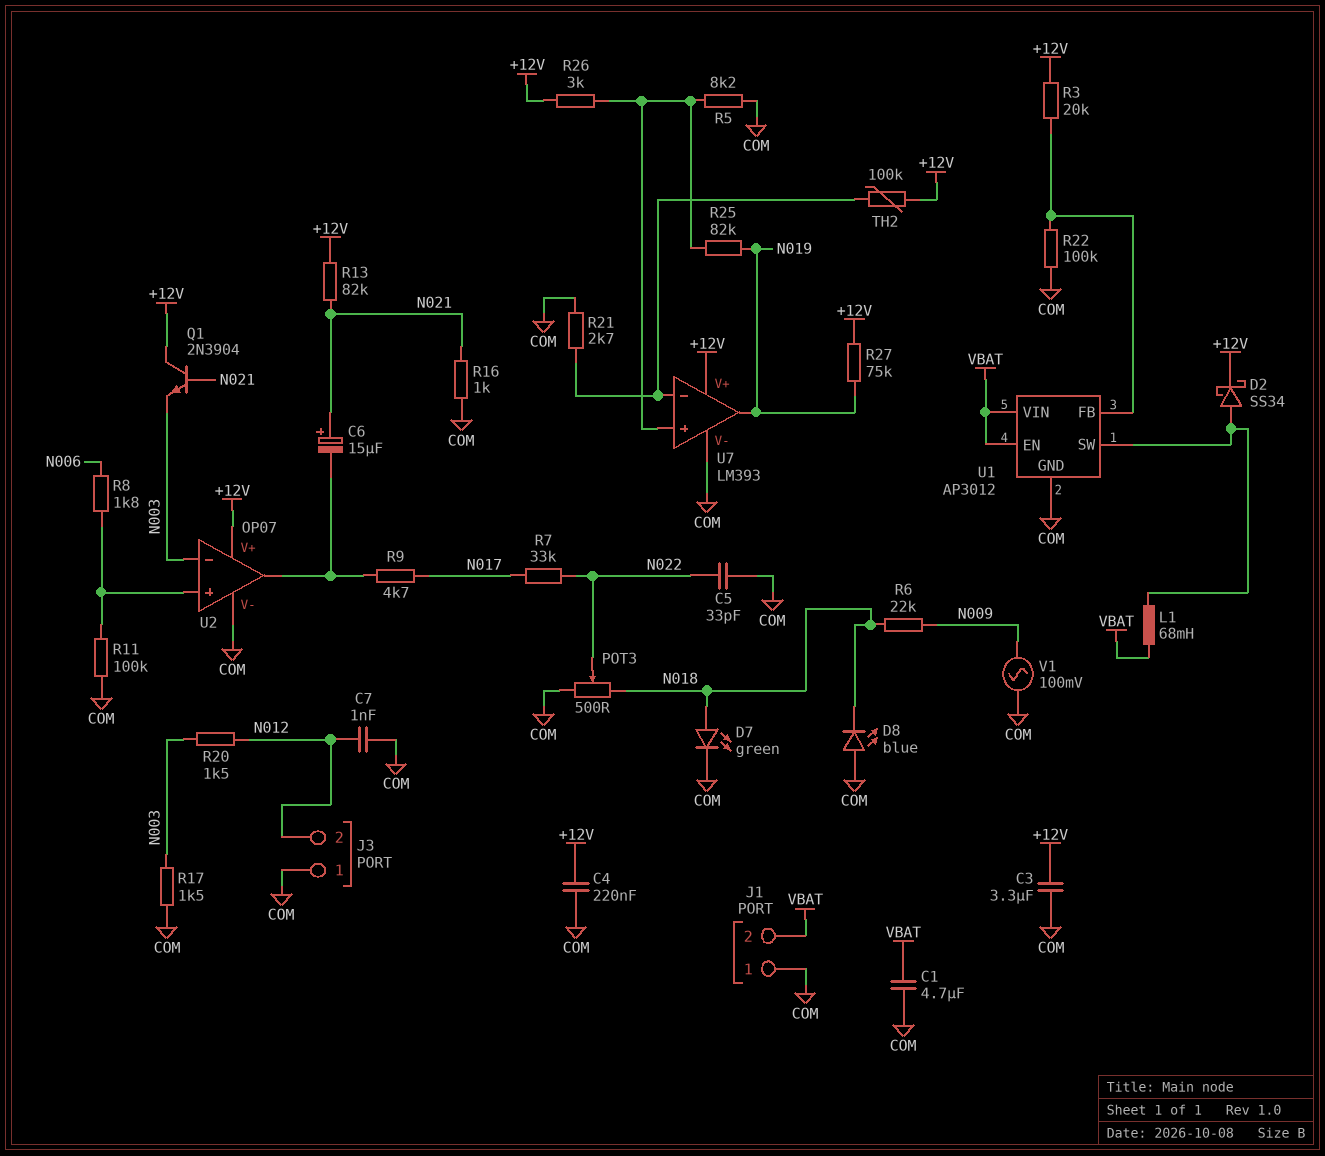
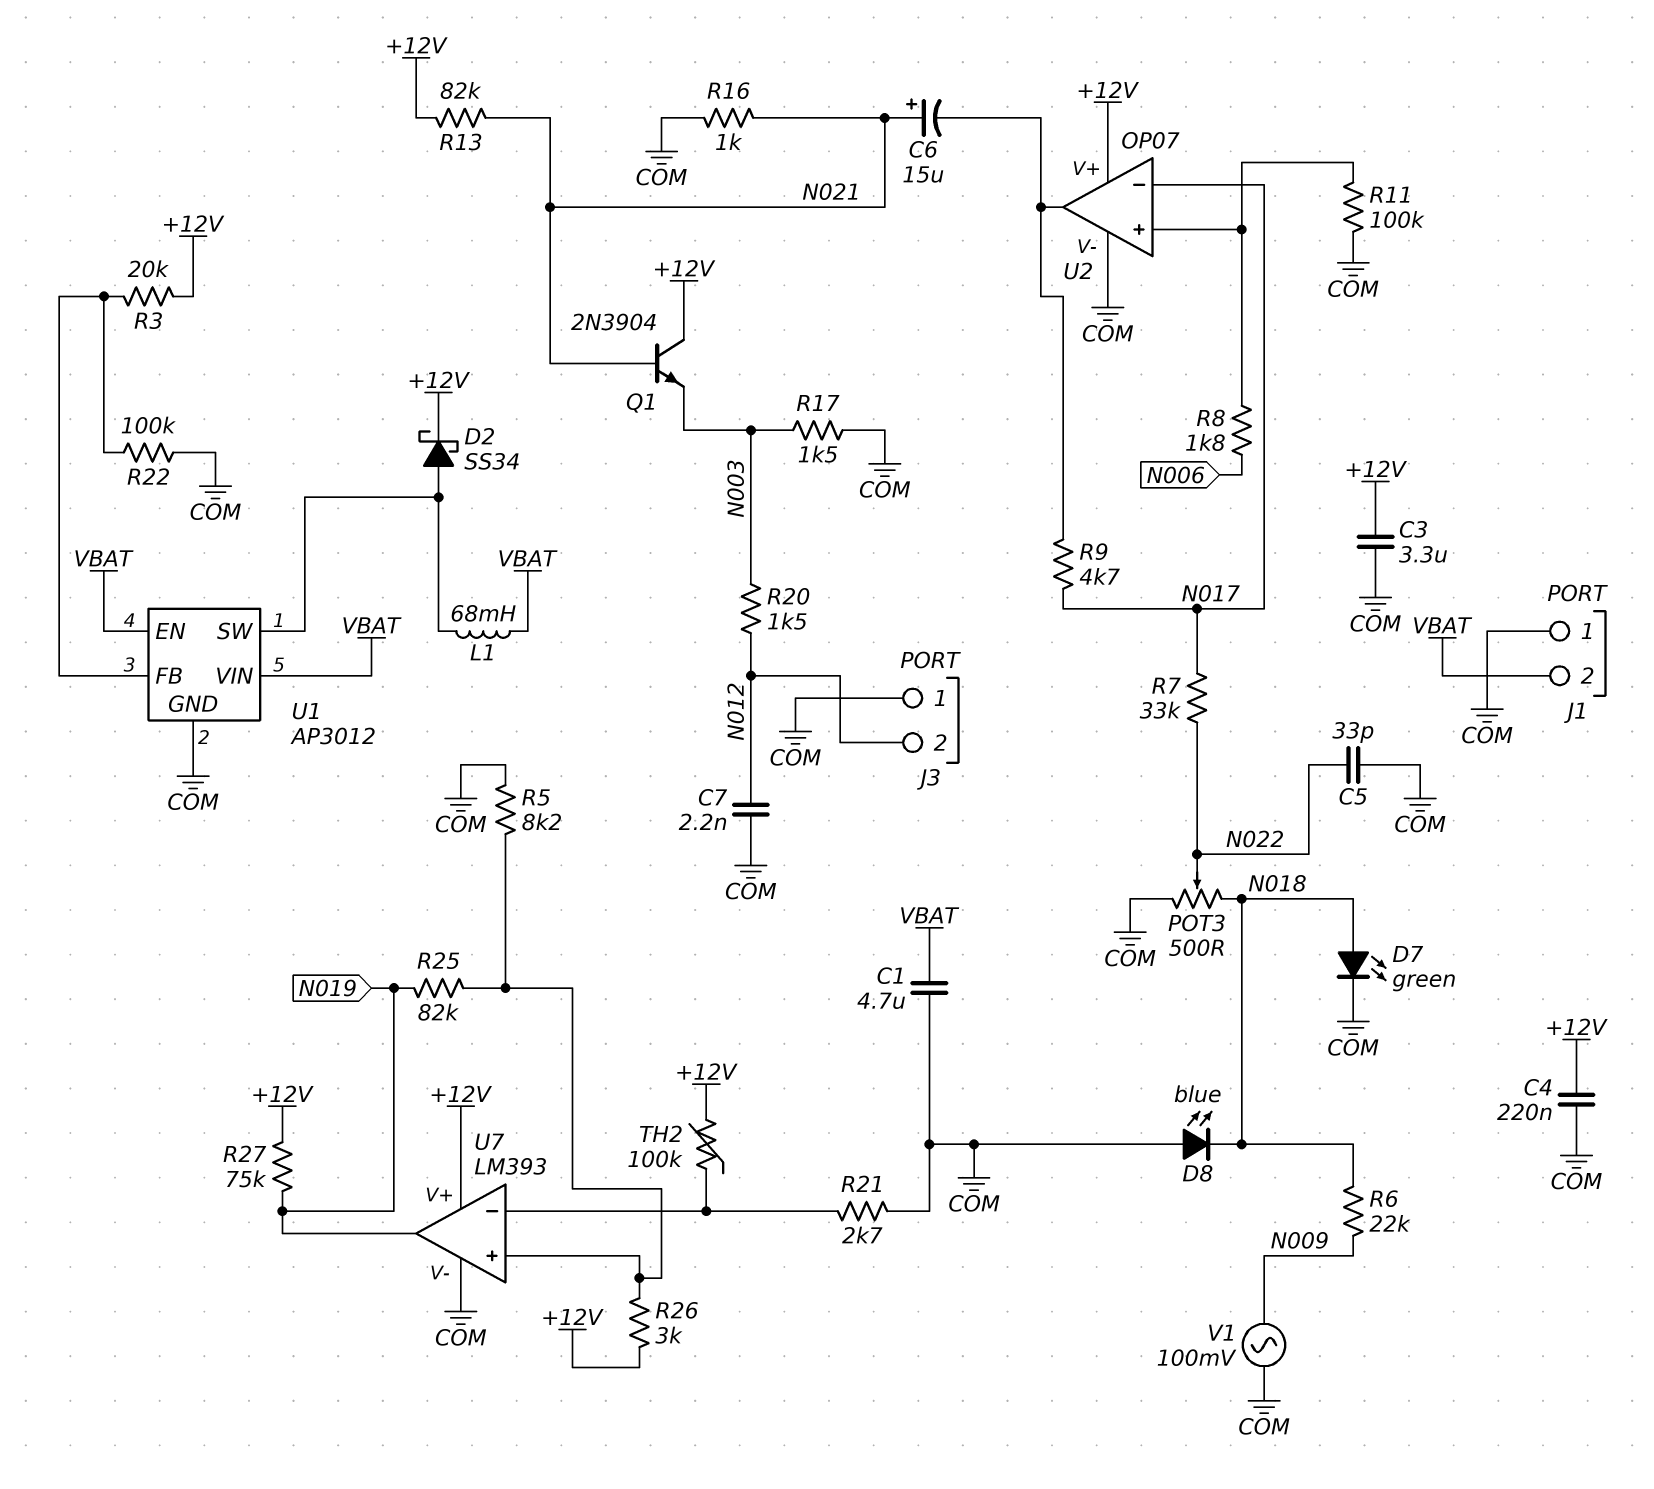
C7: 1nF (COM, N012) -> 2.2nF (COM, N012)
U2 pin in-: N003 -> N017

